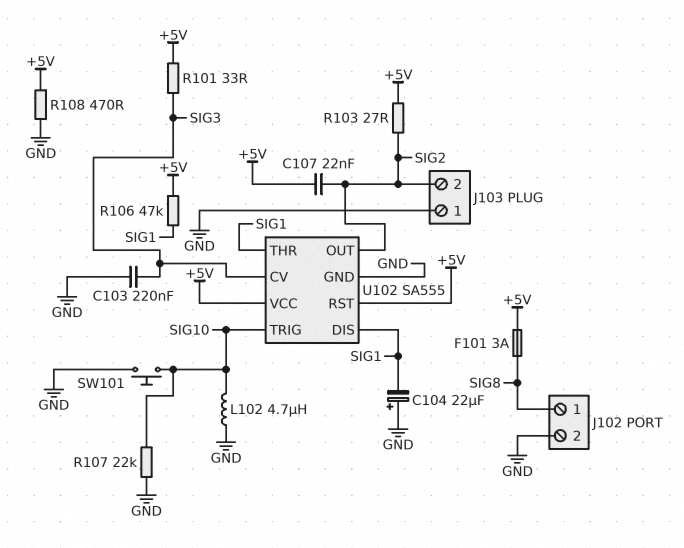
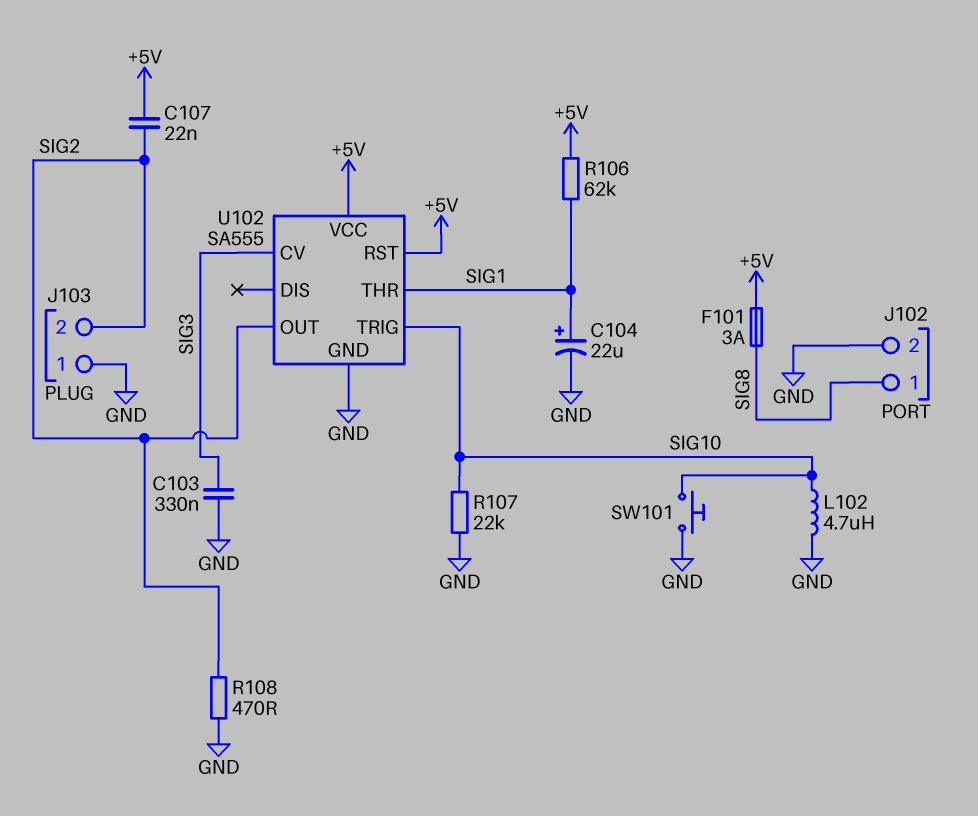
C103: 220nF (GND, SIG3) -> 330nF (GND, SIG3)
C104: 22uF (plus GND, minus SIG1) -> 22uF (plus SIG1, minus GND)
R101: 33 (+5V, SIG3) -> none
R103: 27 (+5V, SIG2) -> none
R106: 47k (+5V, SIG1) -> 62k (+5V, SIG1)
R108: 470 (+5V, GND) -> 470 (GND, SIG2)
U102 pin DIS: SIG1 -> none

